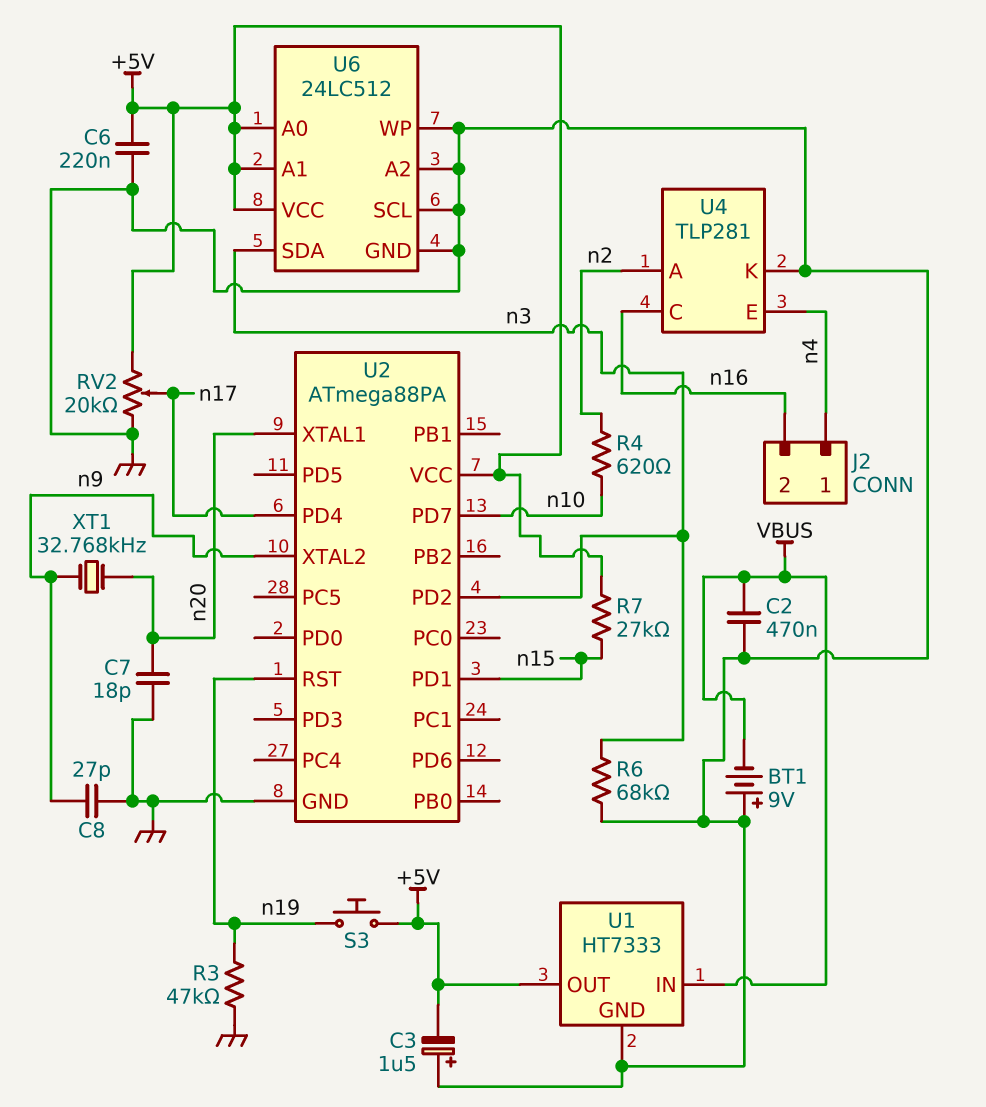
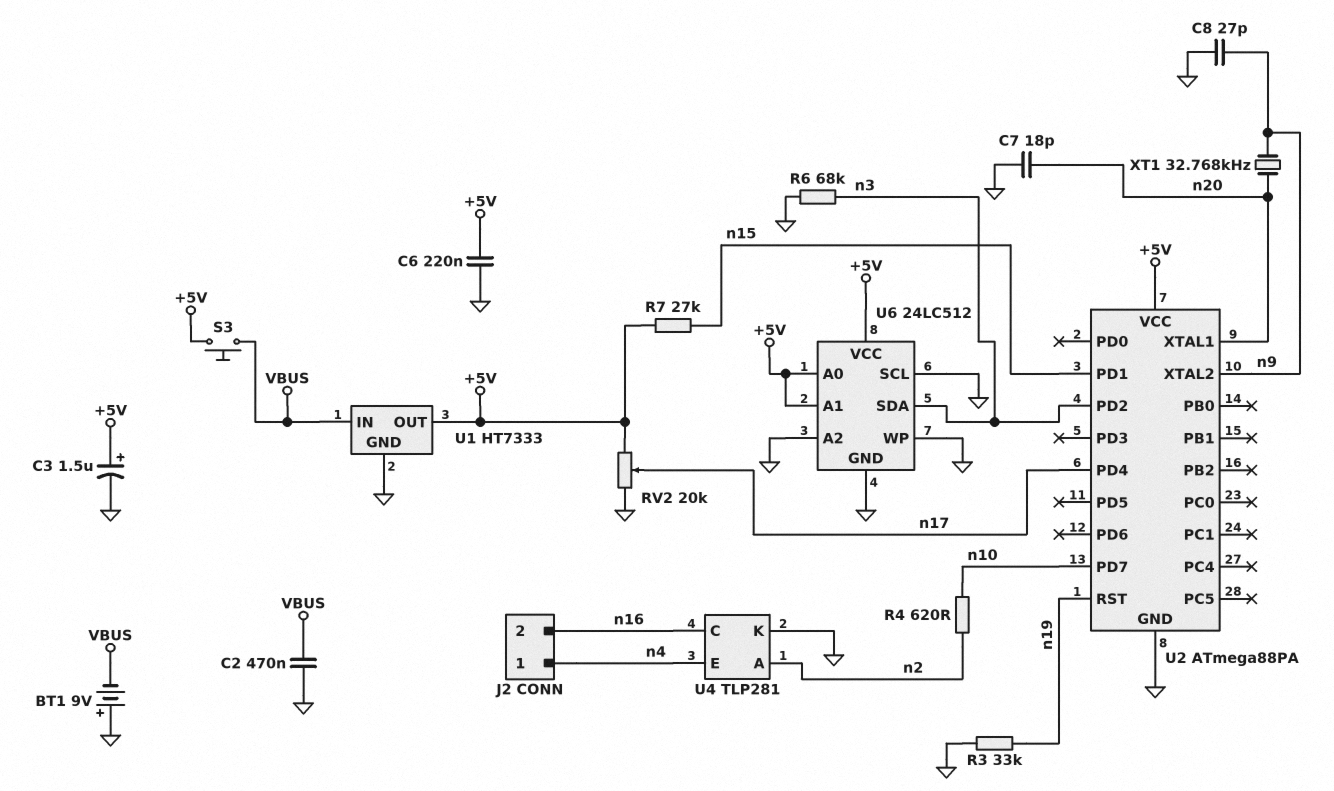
C3: 1.5uF (plus GND, minus +5V) -> 1.5uF (plus +5V, minus GND)
R3: 47k (GND, n19) -> 33k (GND, n19)
S3: button (+5V, n19) -> button (+5V, VBUS)

